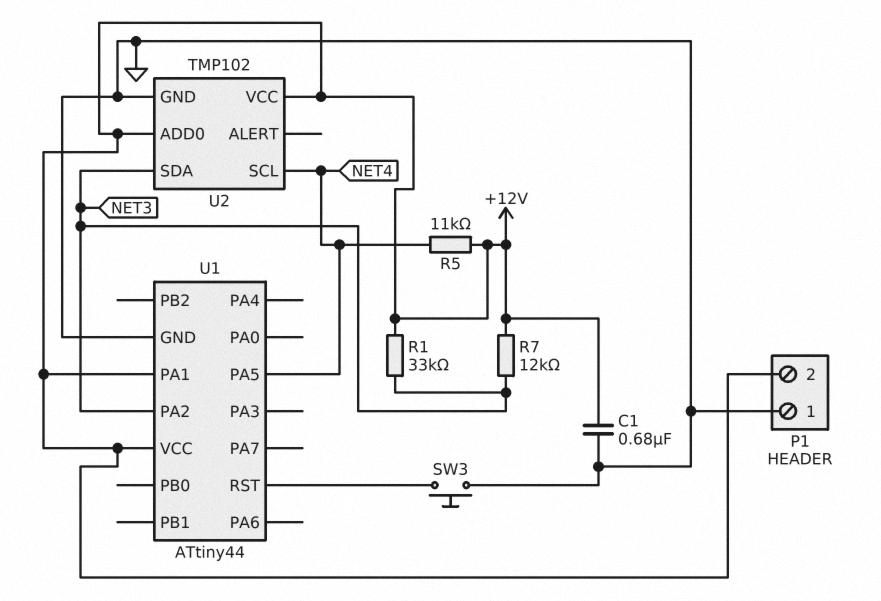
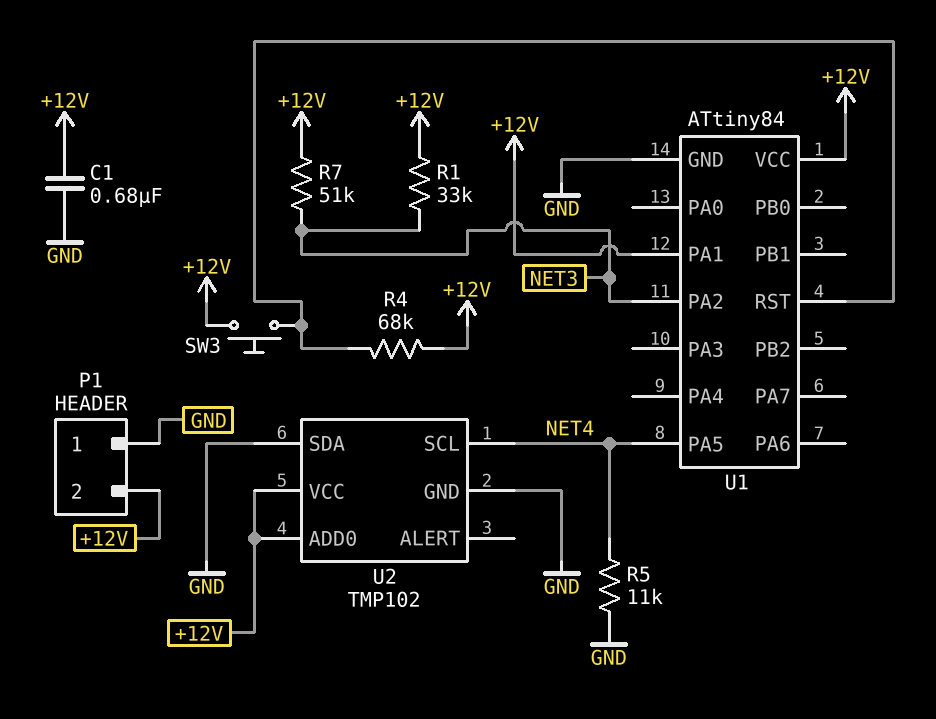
R4: none -> 68k (+12V, U1/RST)
R5: 11k (+12V, NET4) -> 11k (GND, NET4)
R7: 12k (+12V, NET3) -> 51k (+12V, NET3)
SW3: button (GND, U1/RST) -> button (+12V, U1/RST)
U1: ATtiny44 -> ATtiny84
U2 pin SDA: NET3 -> GND

